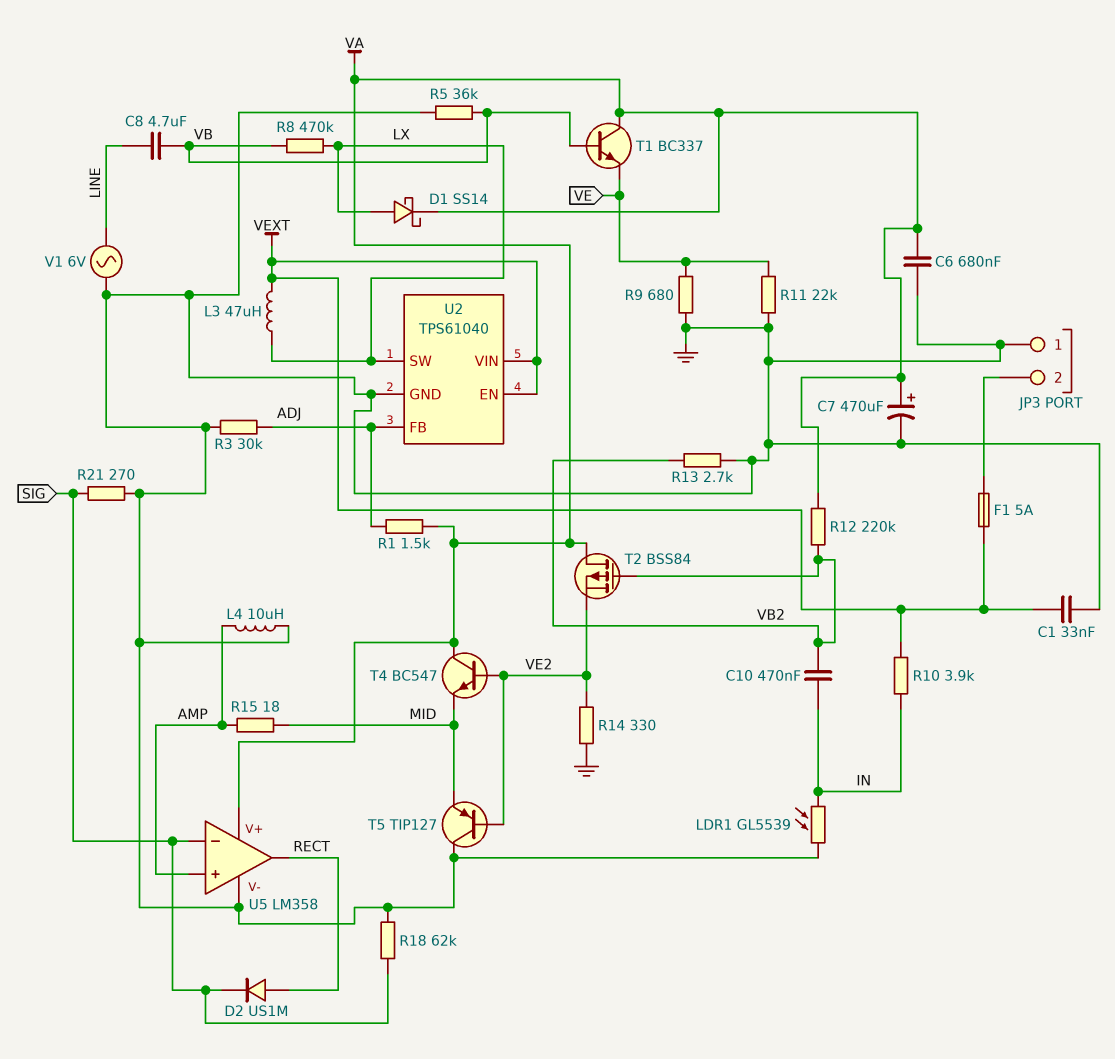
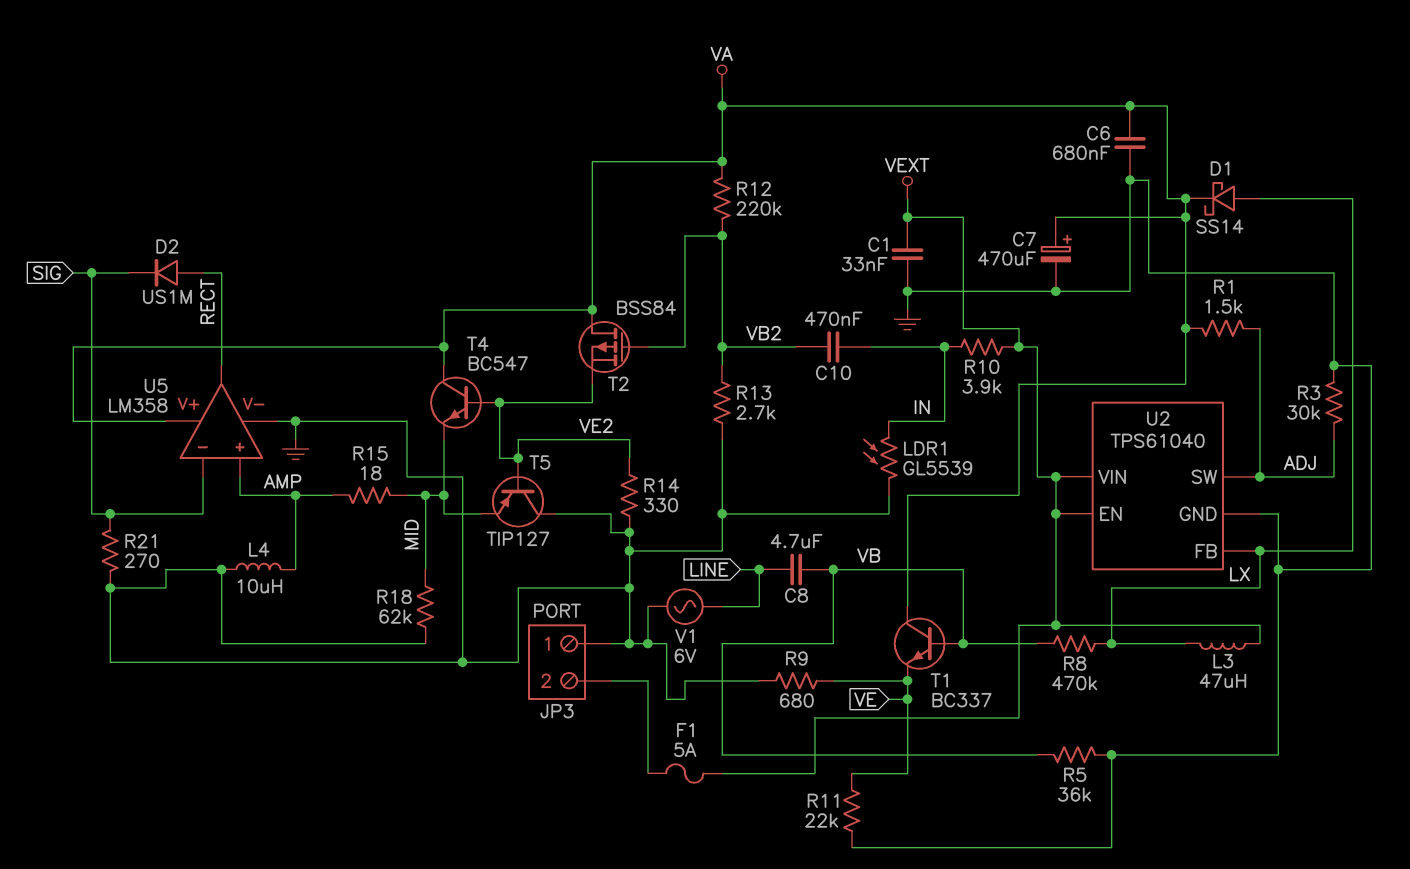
R18: 62k (GND, SIG) -> 62k (GND, MID)
U2 pin FB: ADJ -> LX
U2 pin SW: LX -> ADJ

